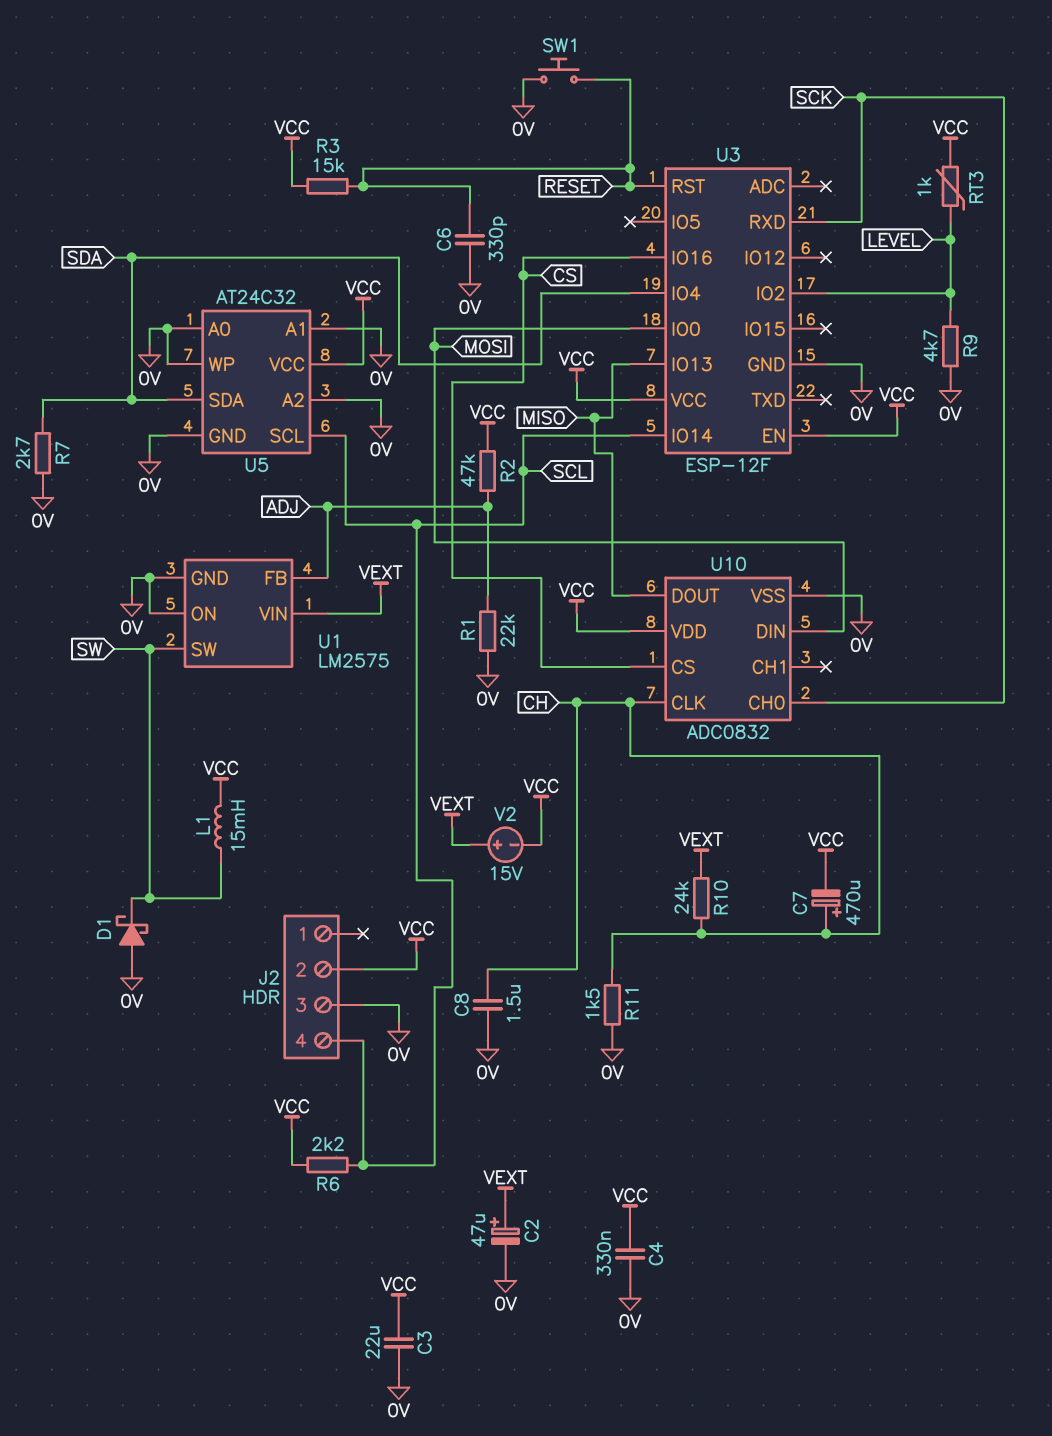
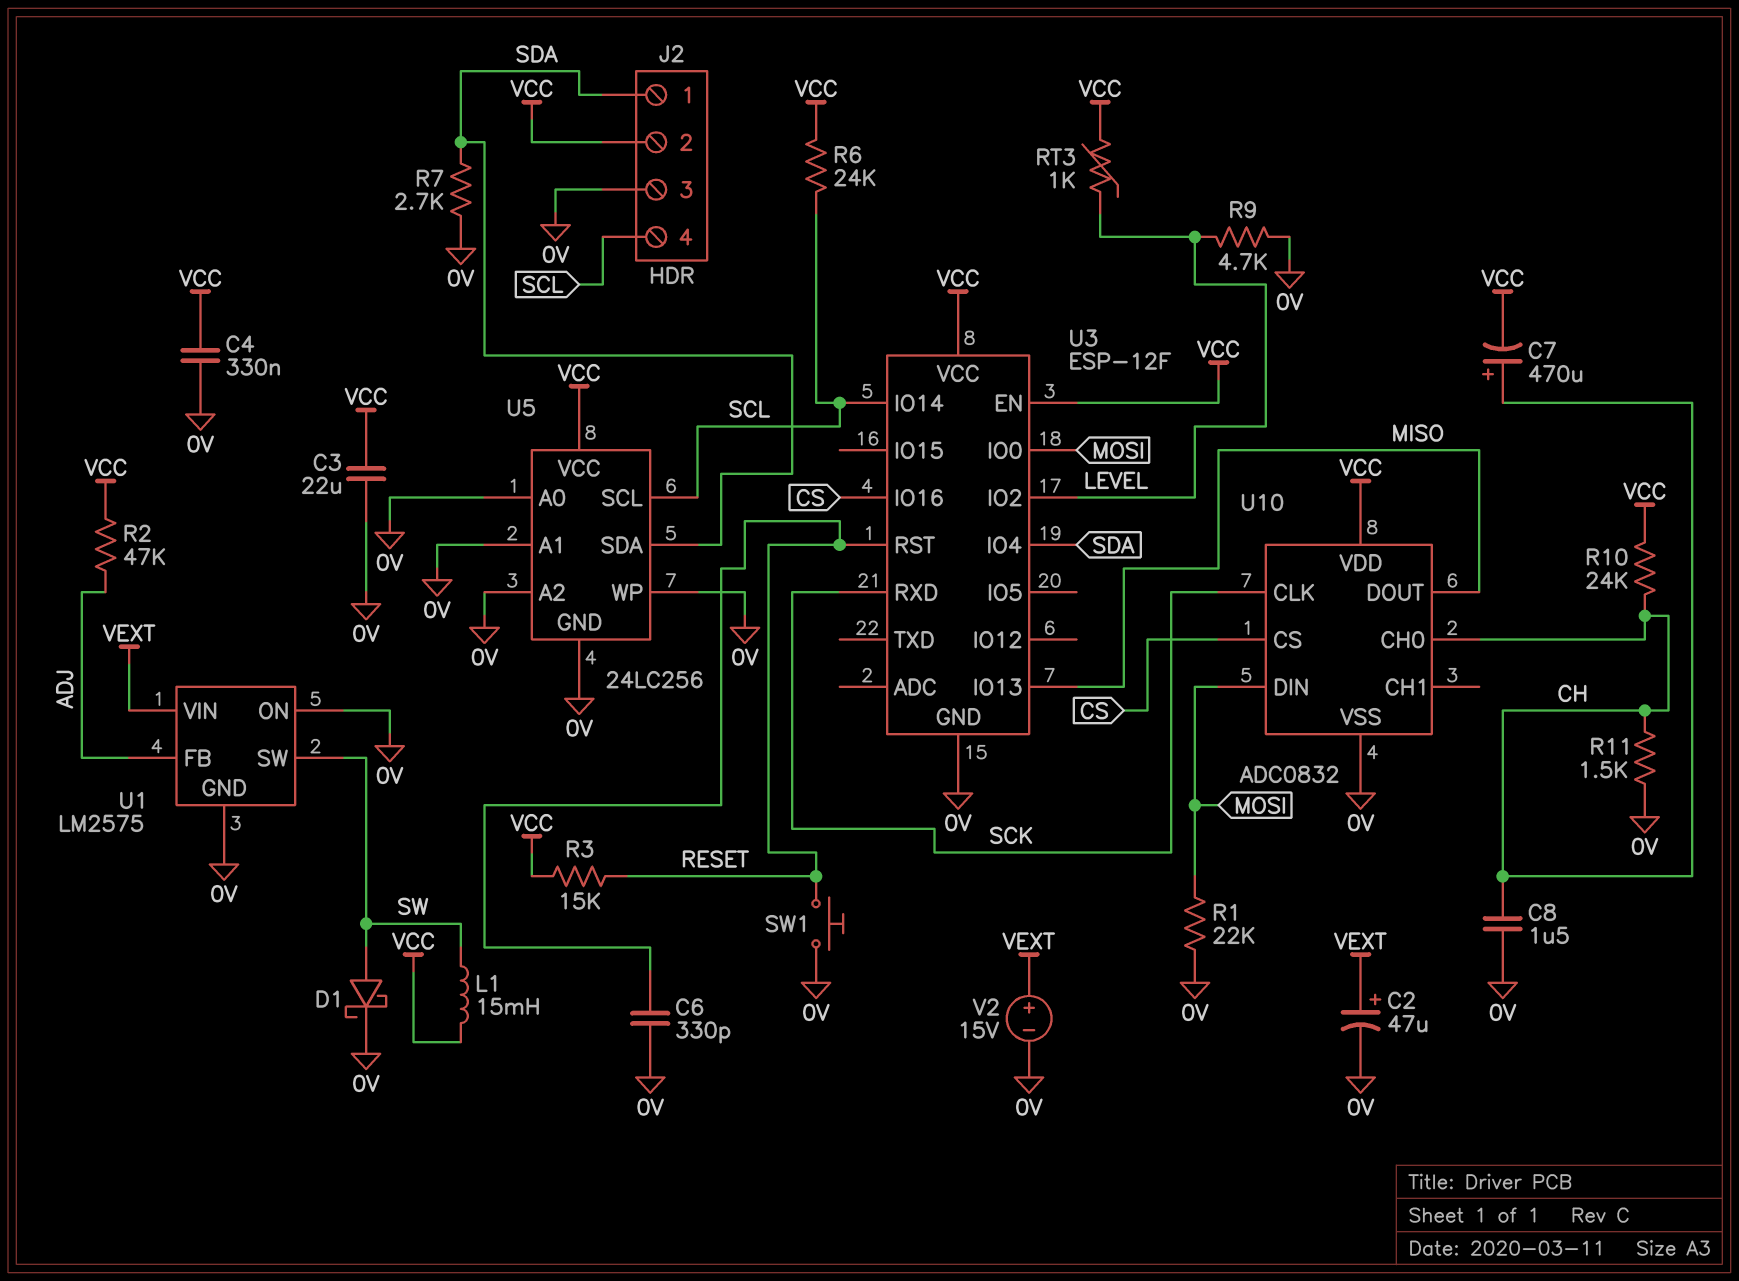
D1: schottky (A 0V, K SW) -> schottky (A SW, K 0V)
J2 pin 1: none -> SDA
R1: 22k (0V, ADJ) -> 22k (0V, MOSI)
R6: 2.2k (SCL, VCC) -> 24k (SCL, VCC)
R10: 24k (CH, VEXT) -> 24k (CH, VCC)
U5: AT24C32 -> 24LC256
U10 pin CH0: SCK -> CH
U10 pin CLK: CH -> SCK
V2: 15V (plus VEXT, minus VCC) -> 15V (plus VEXT, minus 0V)

